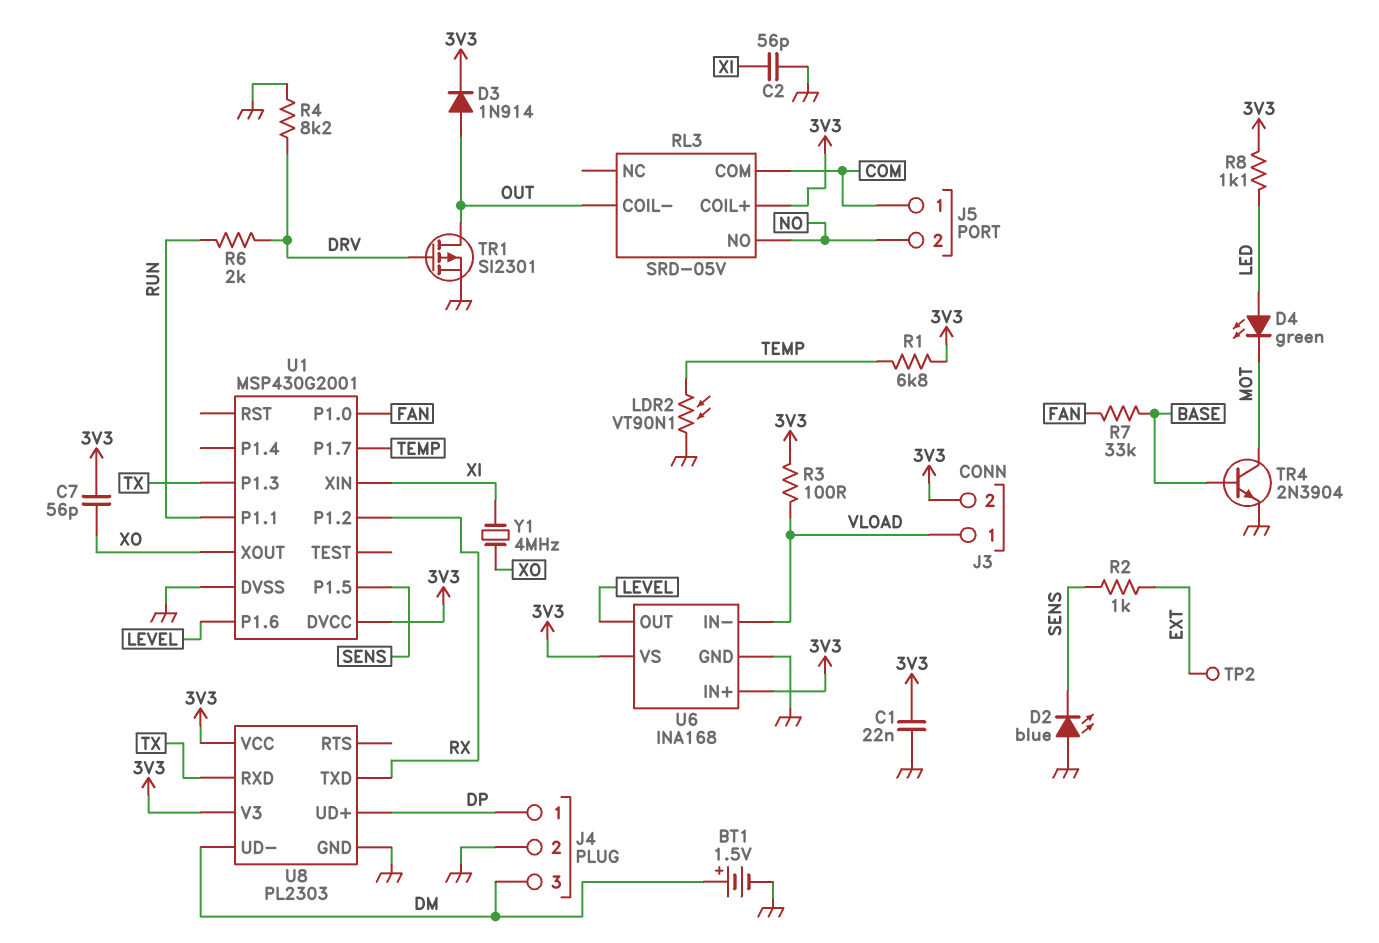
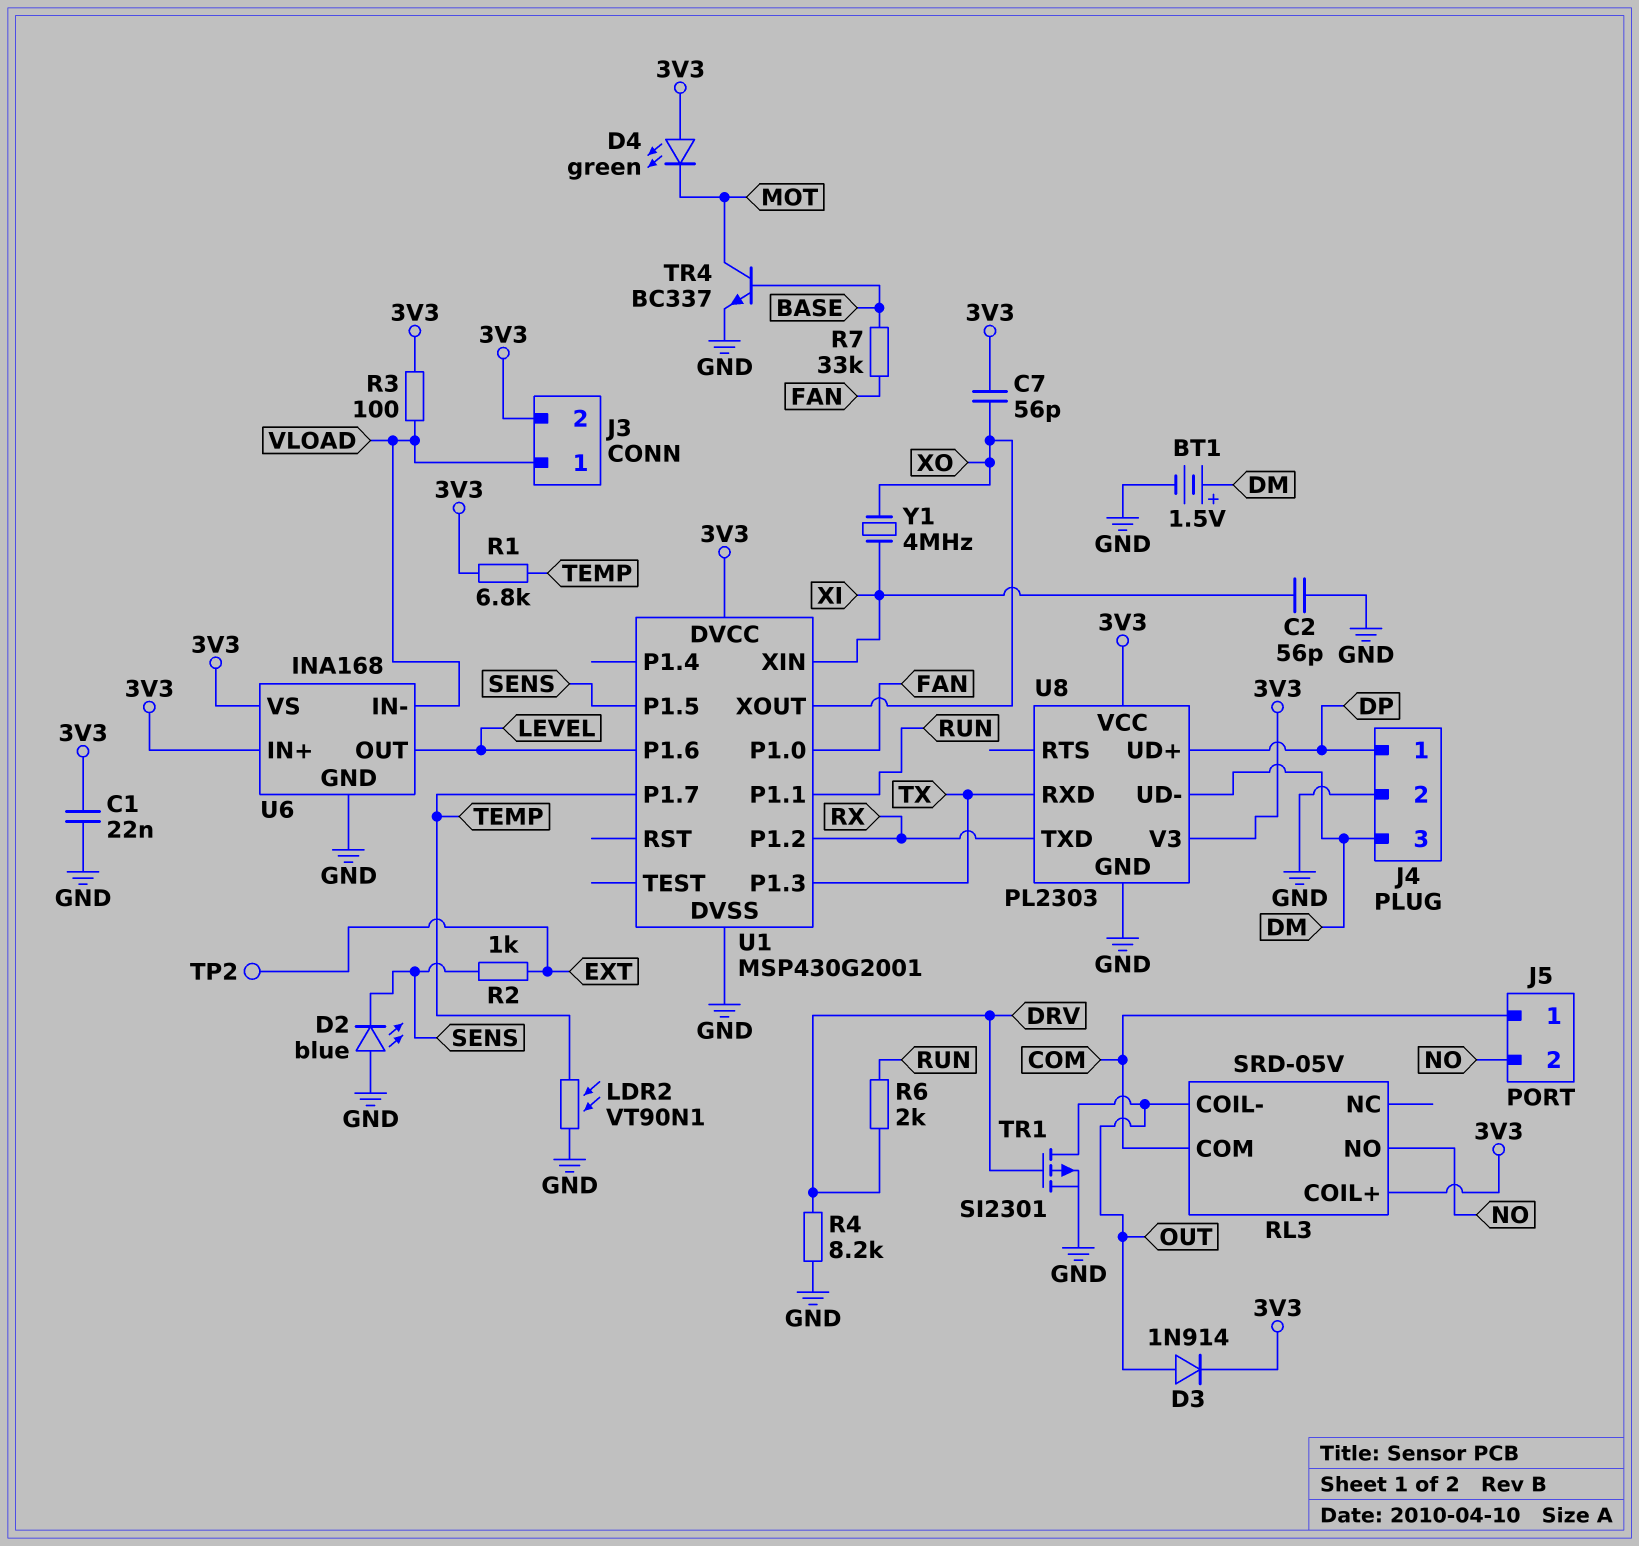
D4: LED green (A LED, K MOT) -> LED green (A 3V3, K MOT)
R8: 1.1k (3V3, LED) -> none
TR4: NPN 2N3904 (B BASE, C MOT, E GND) -> NPN BC337 (B BASE, C MOT, E GND)

